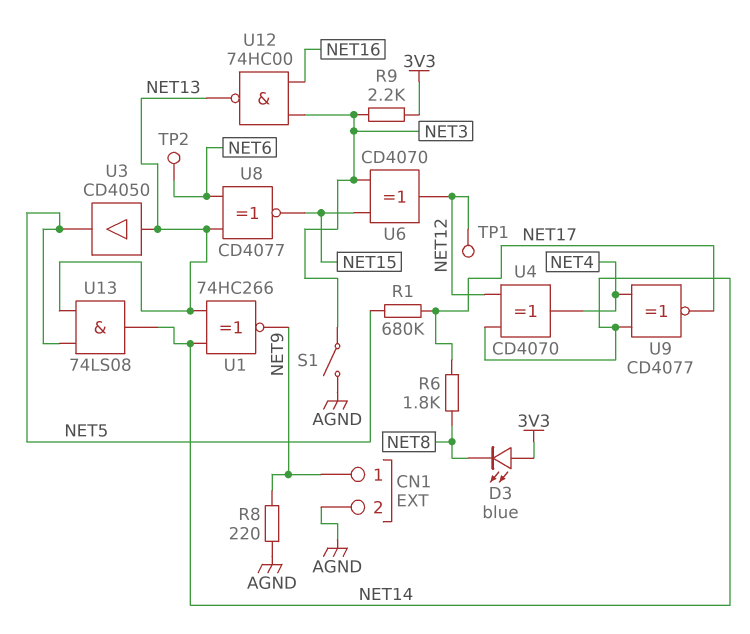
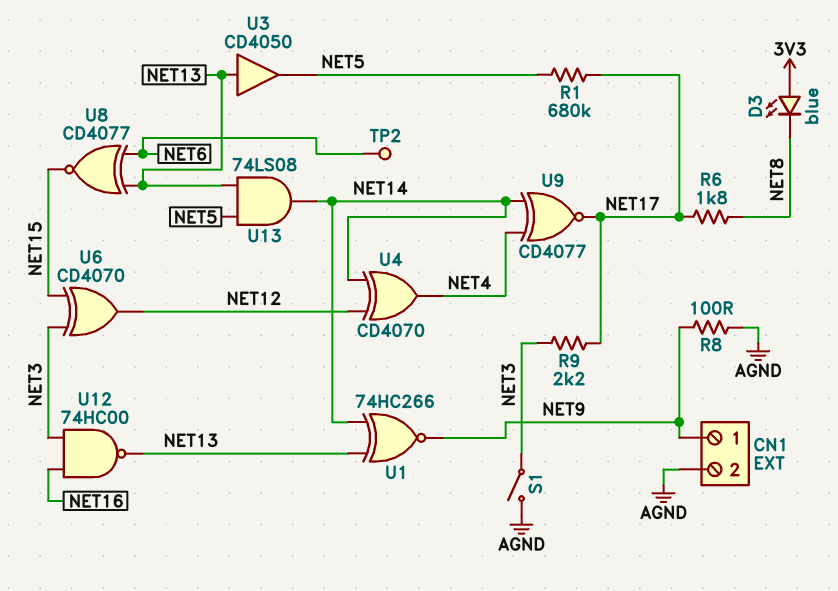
R8: 220 (AGND, NET9) -> 100 (AGND, NET9)
R9: 2.2k (3V3, NET3) -> 2.2k (NET3, NET17)
TP1: test point (NET12) -> none

